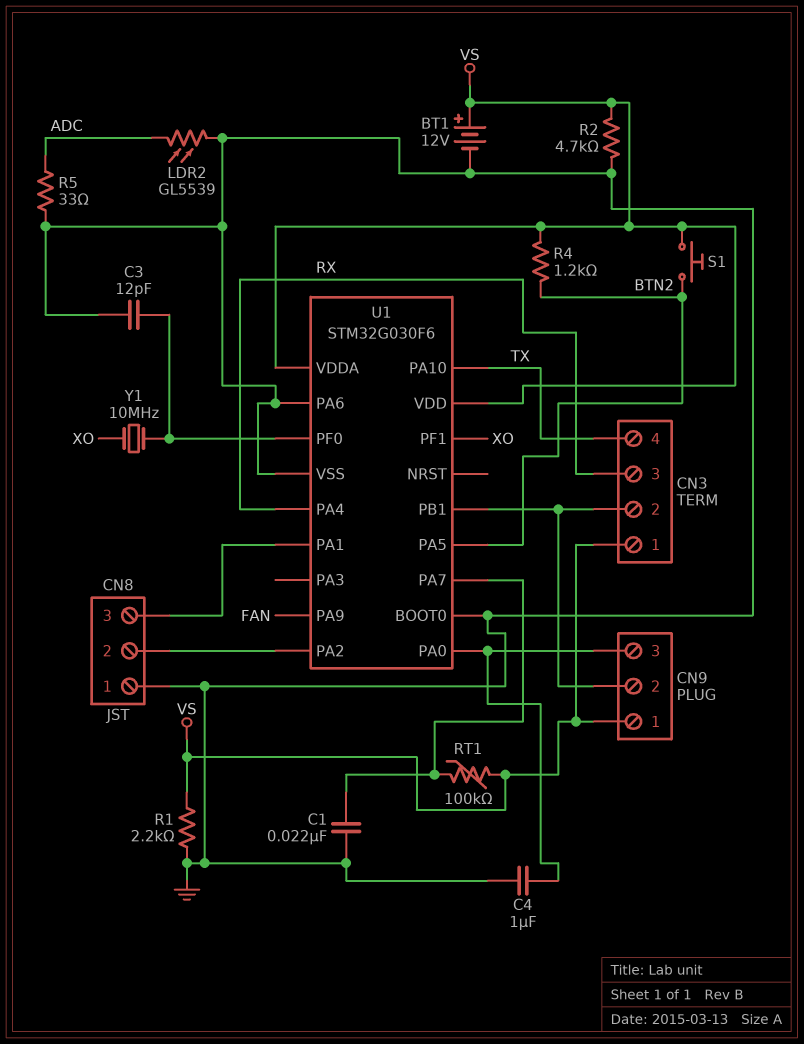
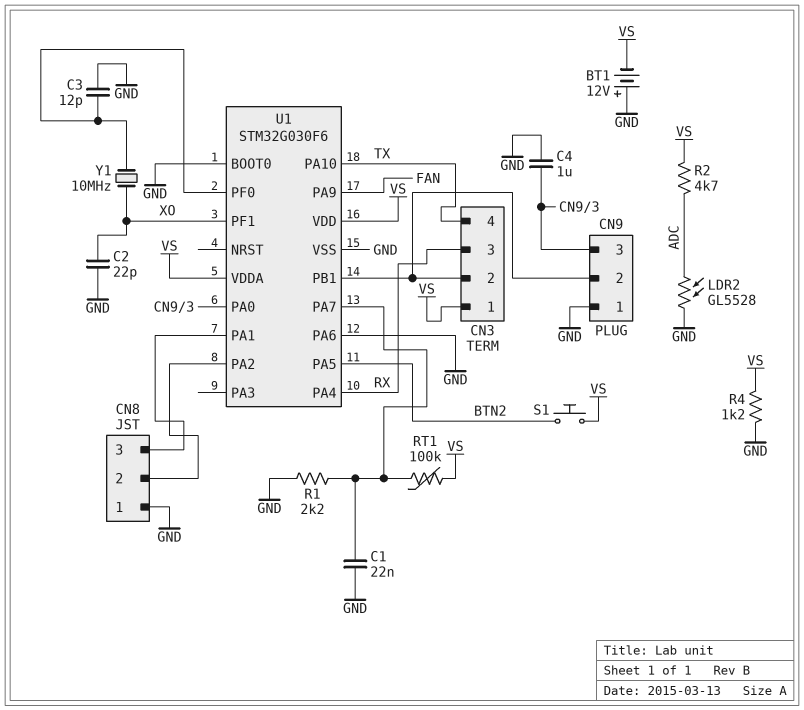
BT1: 12V (plus VS, minus GND) -> 12V (plus GND, minus VS)
C2: none -> 22pF (GND, XO)
CN9 pin 1: VS -> GND
LDR2: GL5539 (ADC, GND) -> GL5528 (ADC, GND)
R1: 2.2k (GND, VS) -> 2.2k (GND, U1/PA7)
R2: 4.7k (GND, VS) -> 4.7k (ADC, VS)
R4: 1.2k (BTN2, VS) -> 1.2k (GND, VS)
R5: 33 (ADC, GND) -> none

